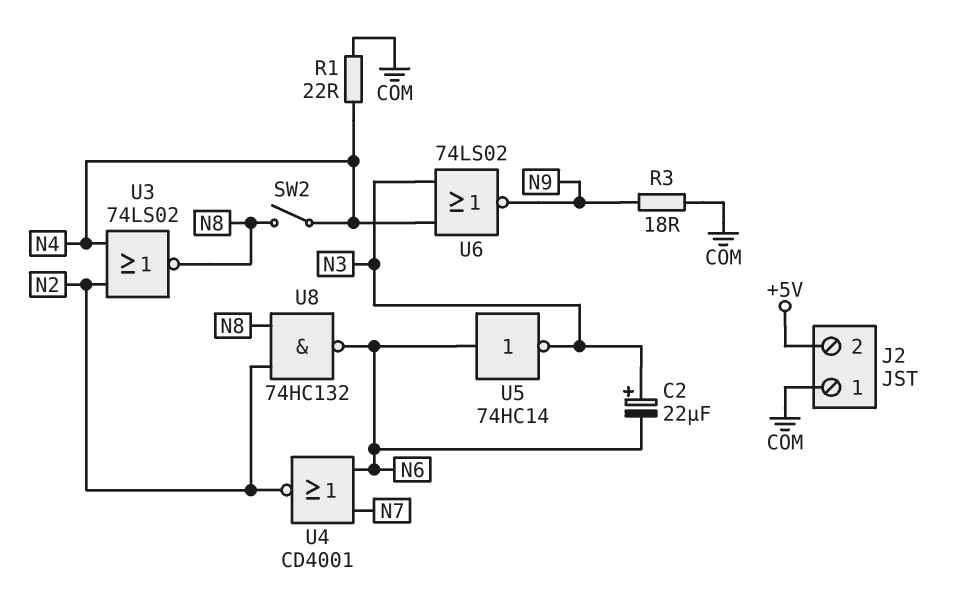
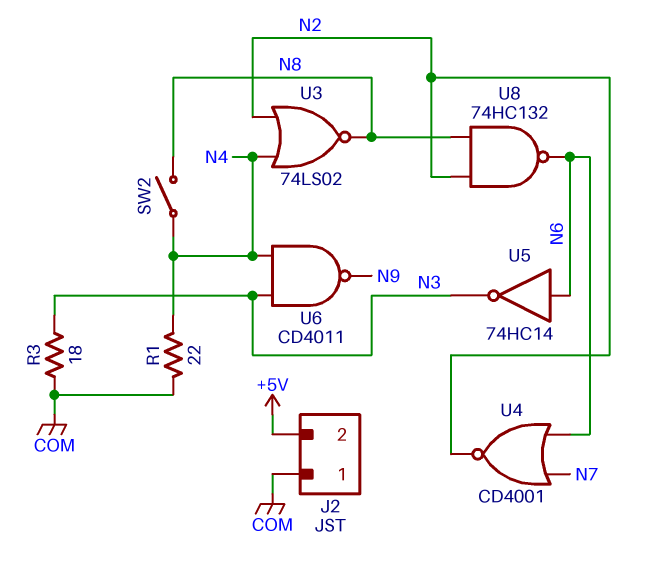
C2: 22uF (plus N3, minus N6) -> none
R3: 18 (COM, N9) -> 18 (COM, N3)
U6: NOR 74LS02 (in N3, in N4, out N9) -> NAND CD4011 (in N3, in N4, out N9)

